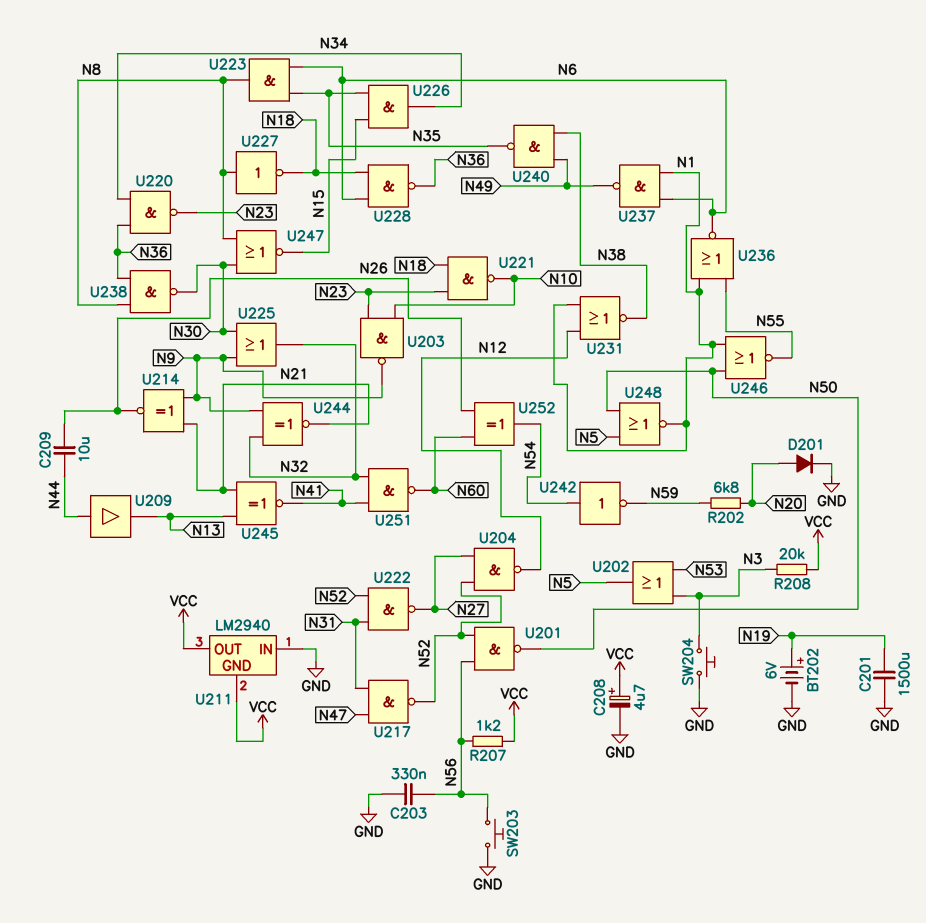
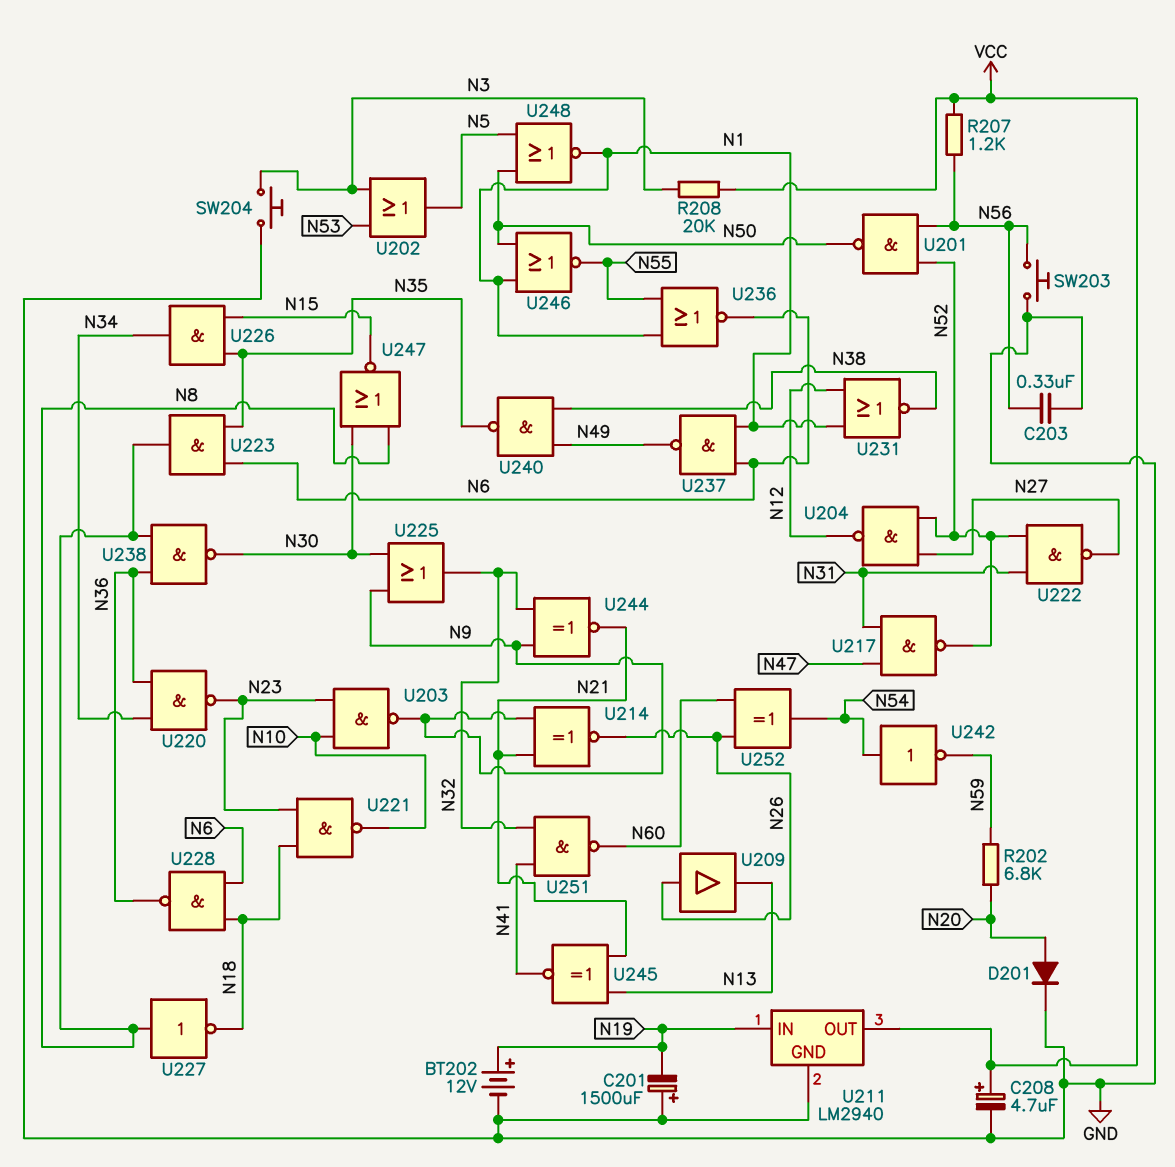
BT202: 6V (plus N19, minus GND) -> 12V (plus N19, minus GND)
C201: 1500uF (GND, N19) -> 1500uF (plus GND, minus N19)
C209: 10uF (N26, N44) -> none
U209: buffer (in N44, out N13) -> buffer (in N26, out N13)
U211 pin GND: VCC -> GND
U211 pin IN: GND -> N19

